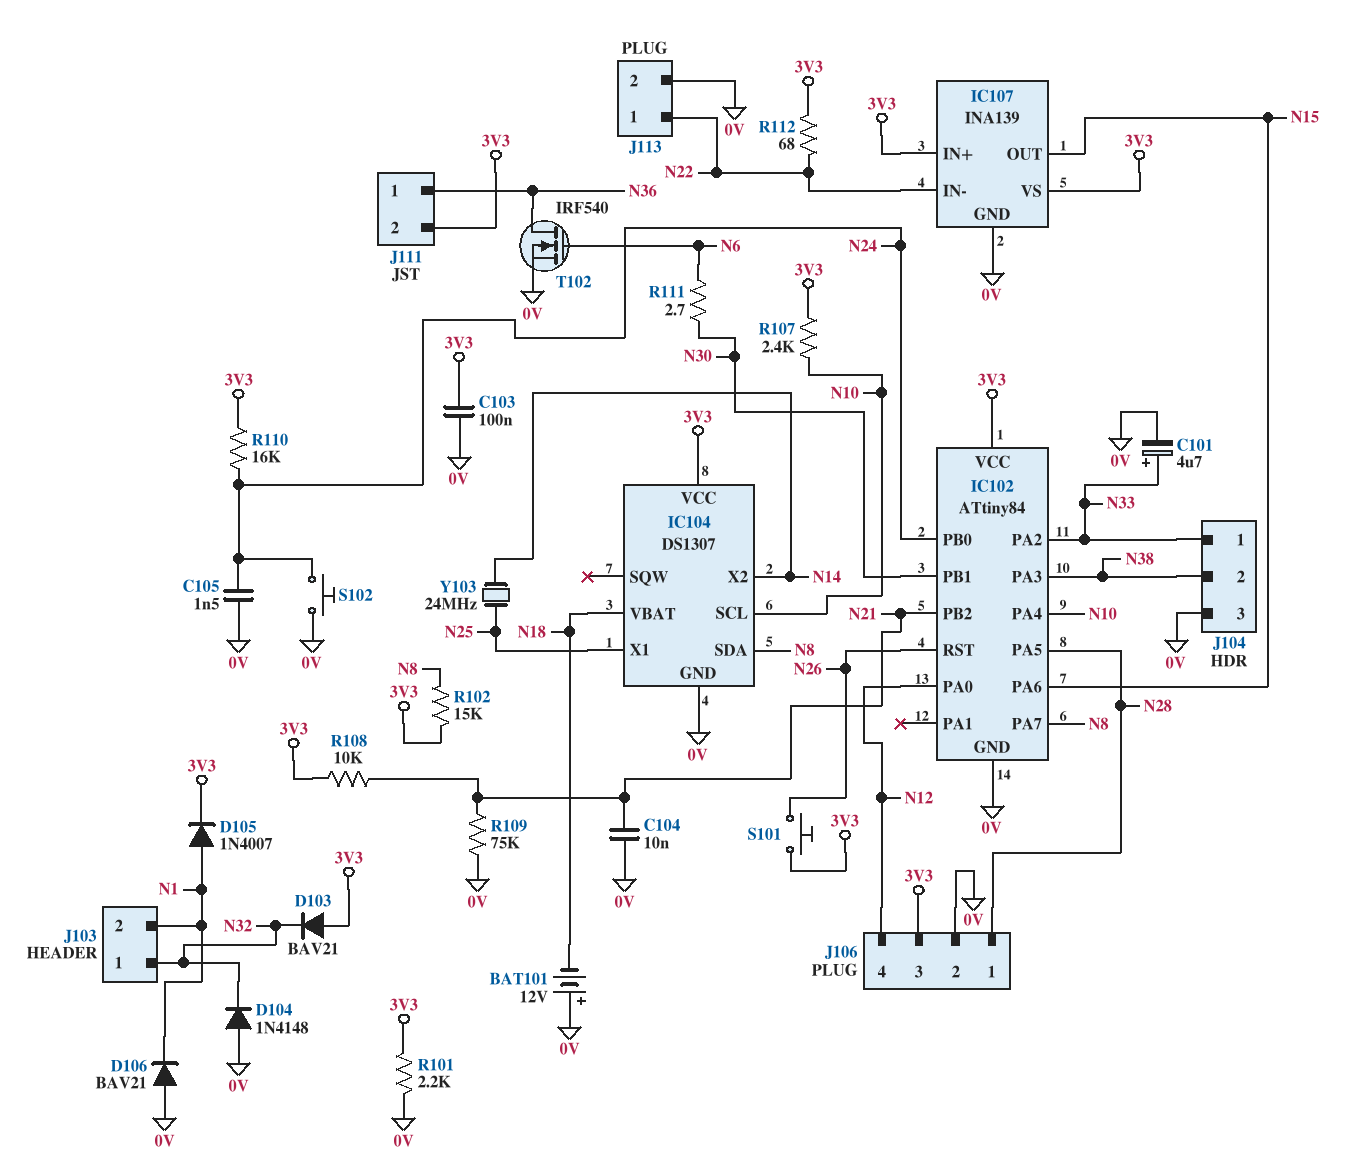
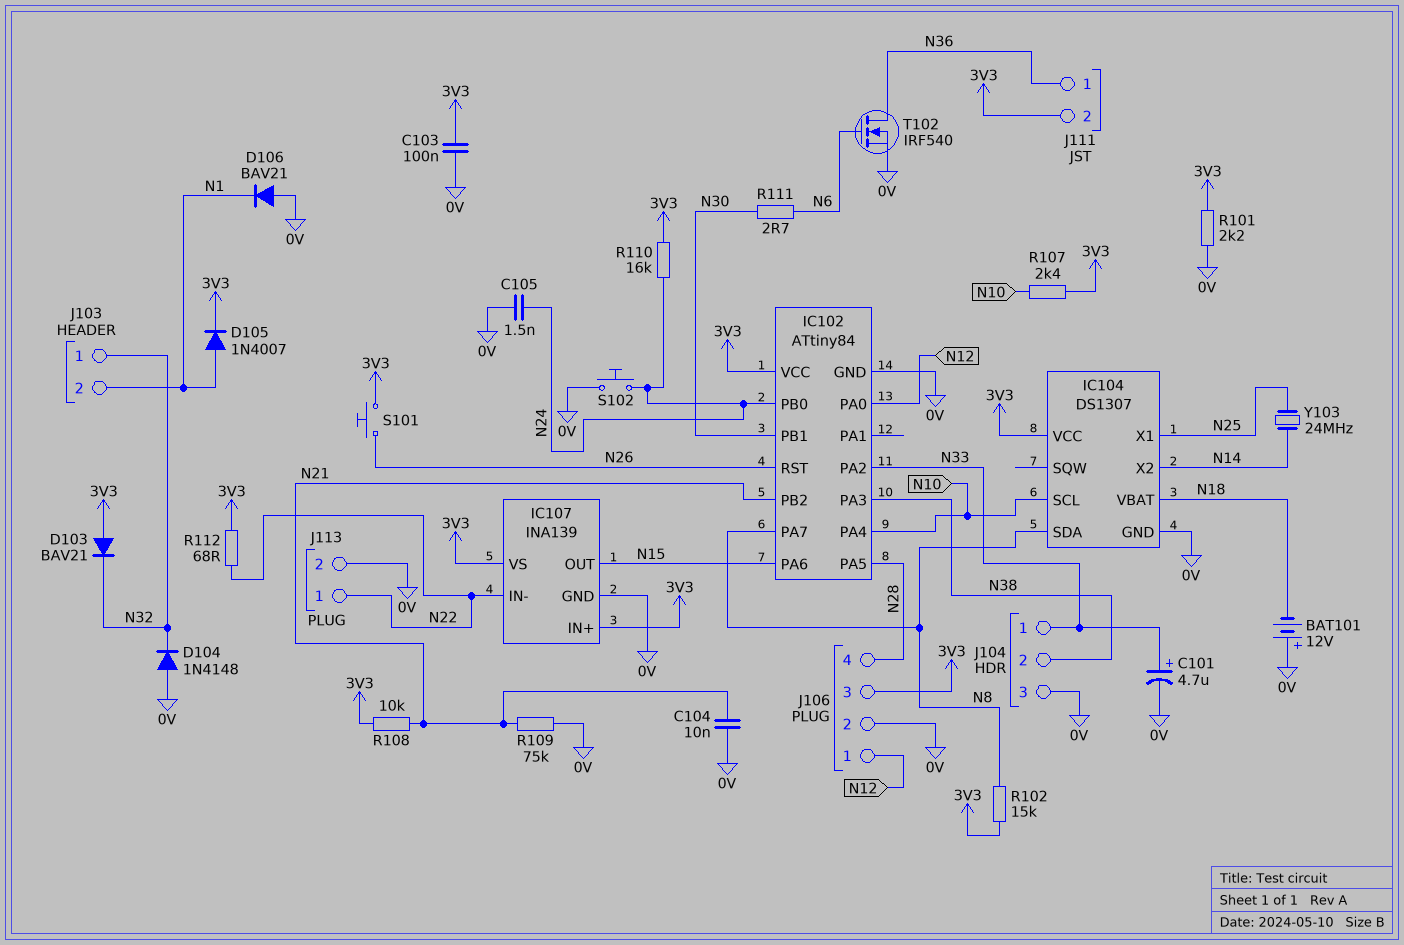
J106 pin 1: N28 -> N12
J106 pin 4: N12 -> N28

